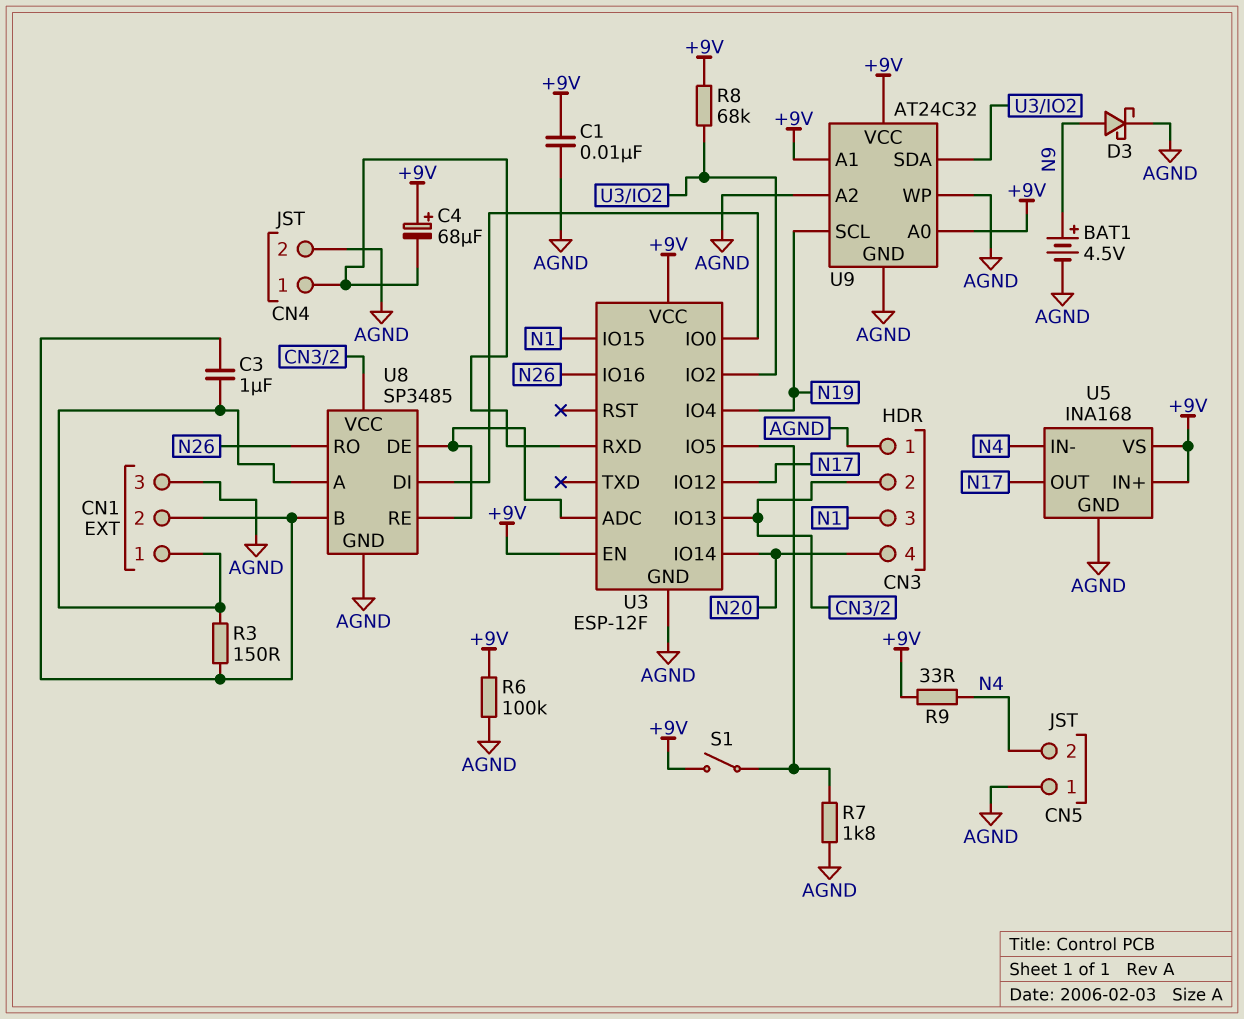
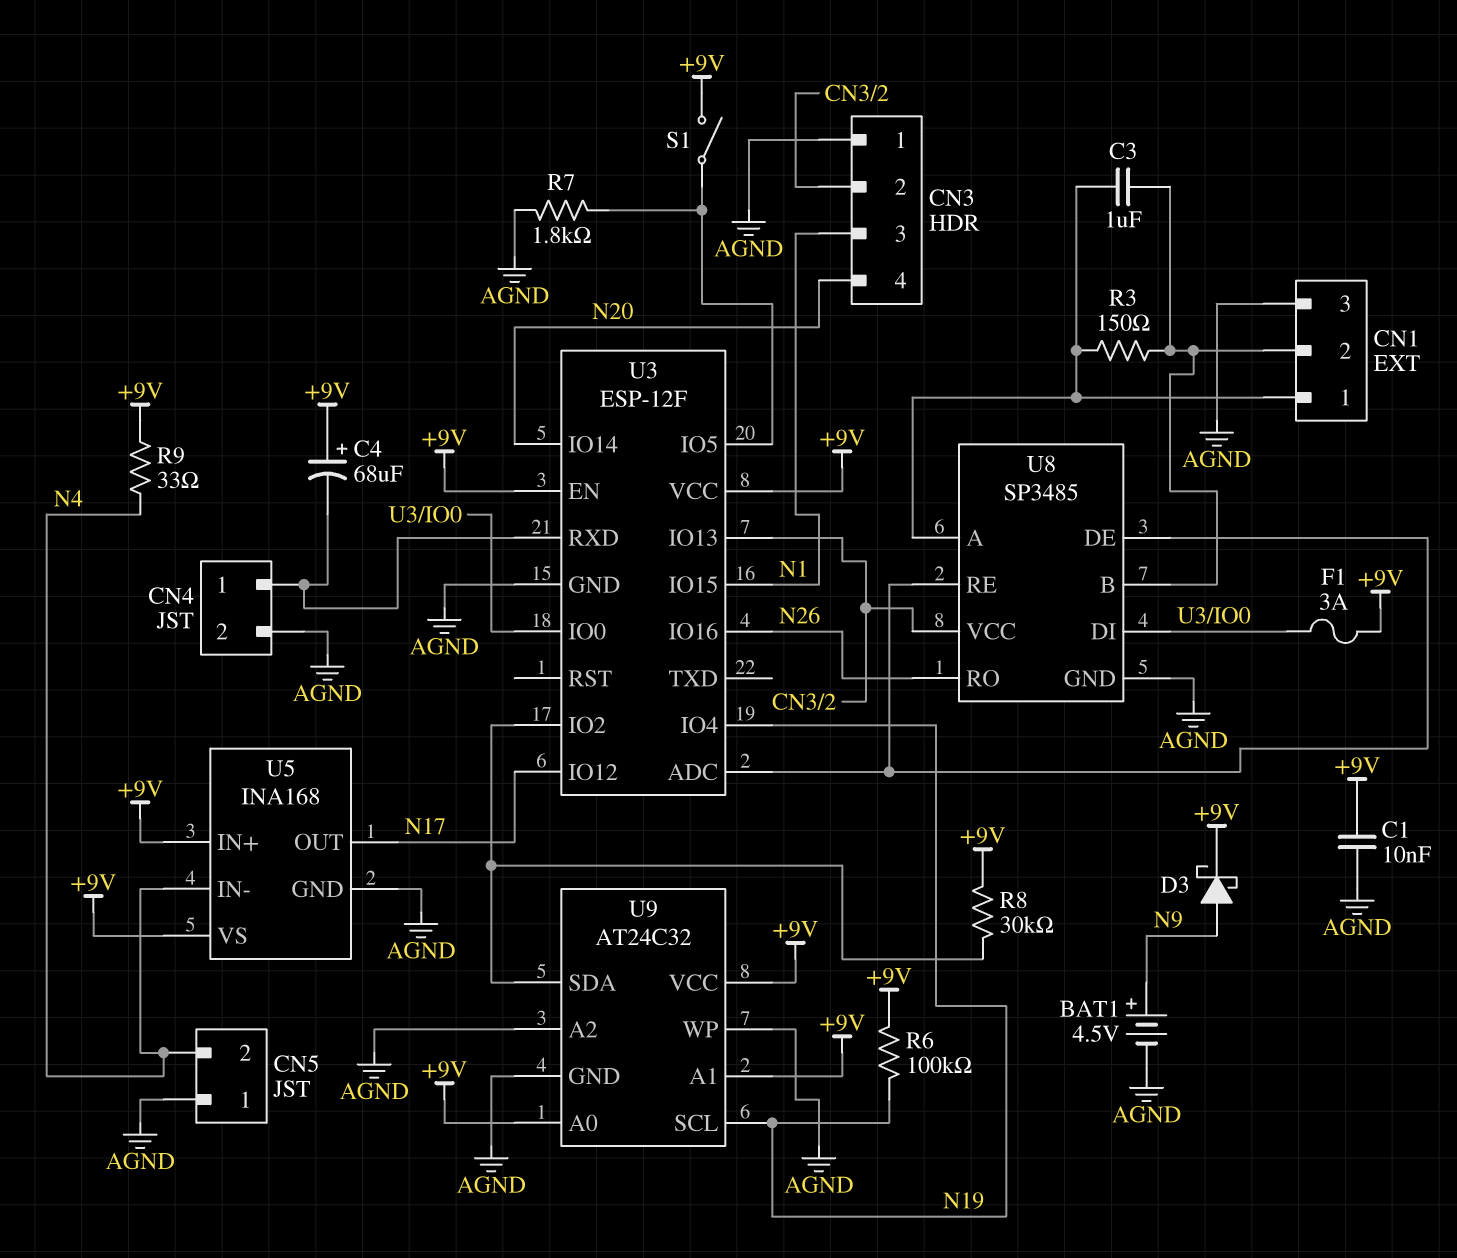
D3: schottky (A N9, K AGND) -> schottky (A N9, K +9V)
F1: none -> 3A (+9V, U3/IO0)
R6: 100k (+9V, AGND) -> 100k (+9V, N19)
R8: 68k (+9V, U3/IO2) -> 30k (+9V, U3/IO2)

